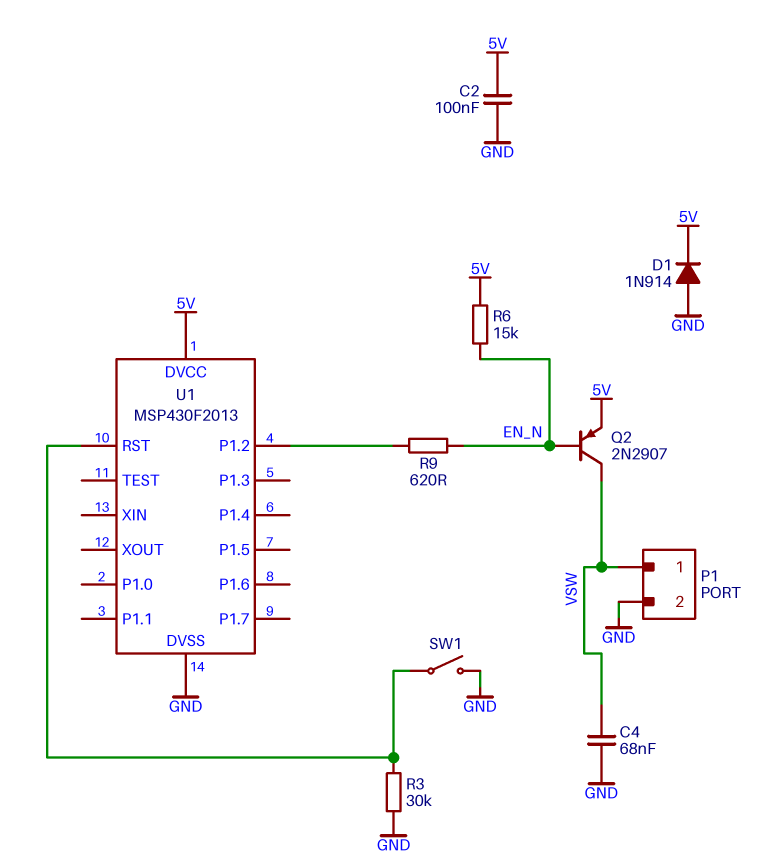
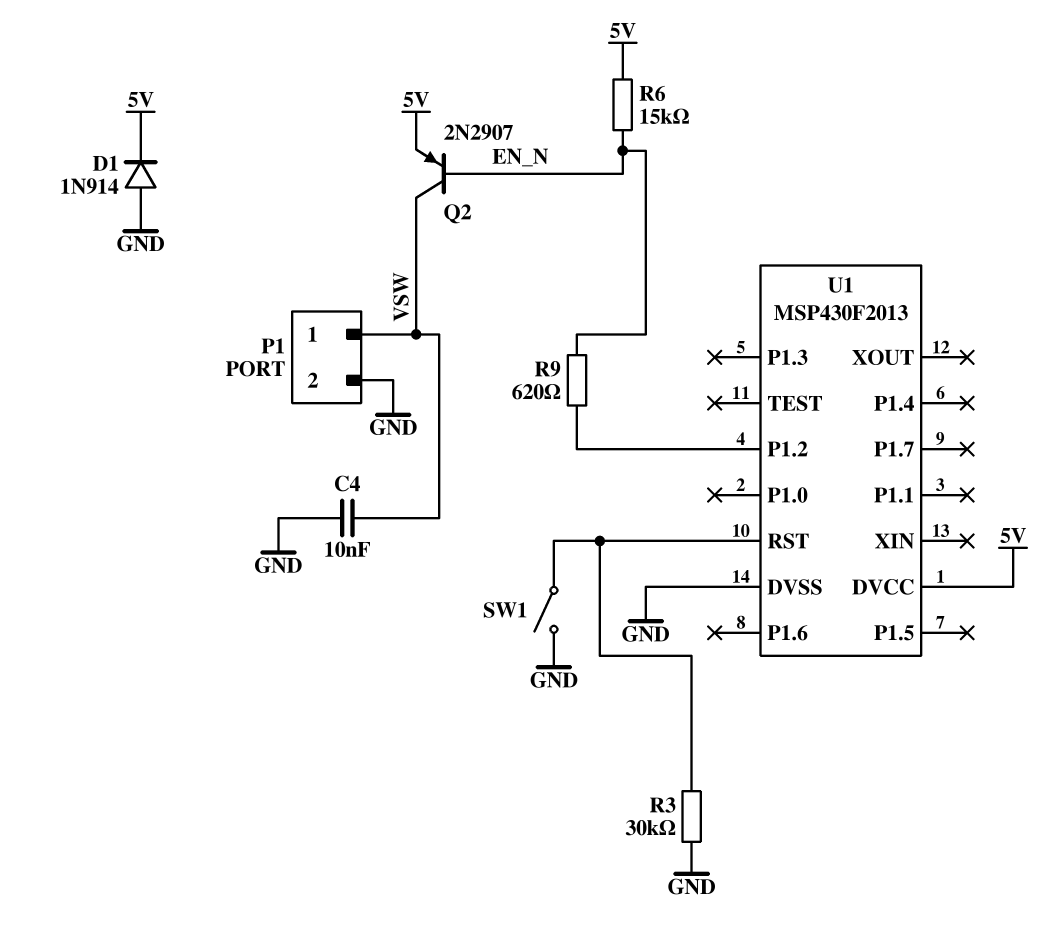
C2: 100nF (5V, GND) -> none
C4: 68nF (GND, VSW) -> 10nF (GND, VSW)

